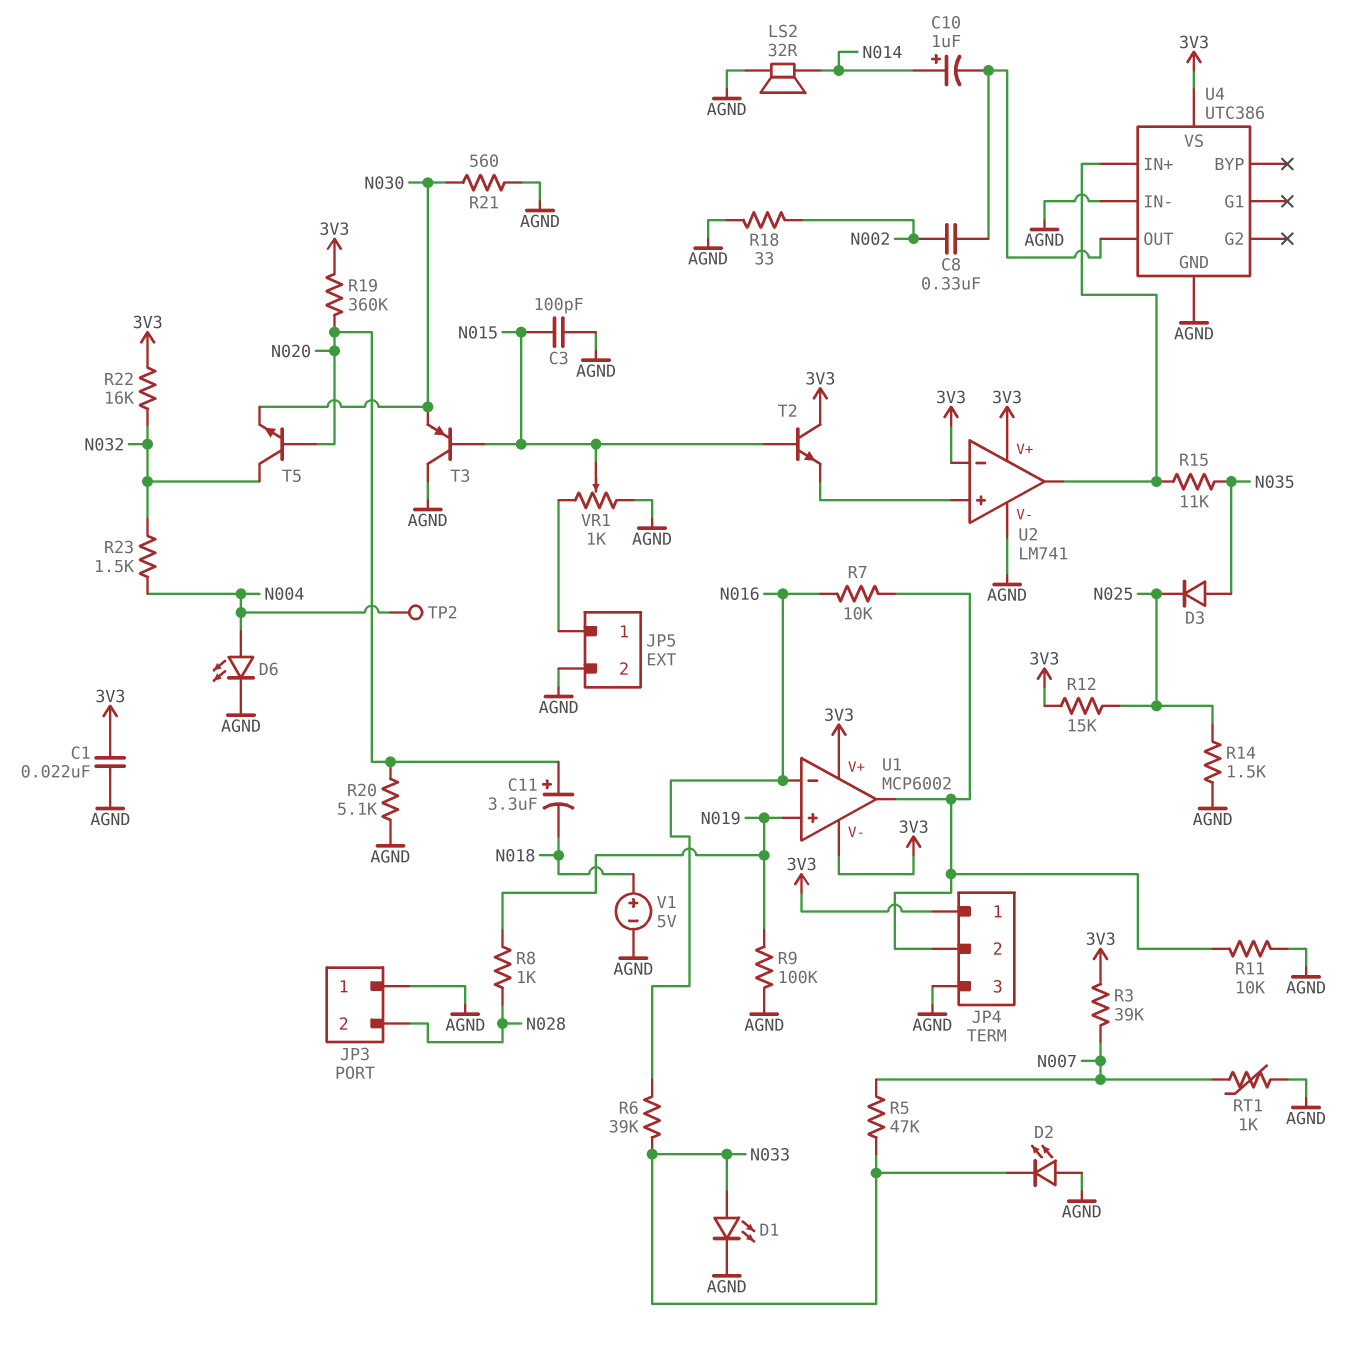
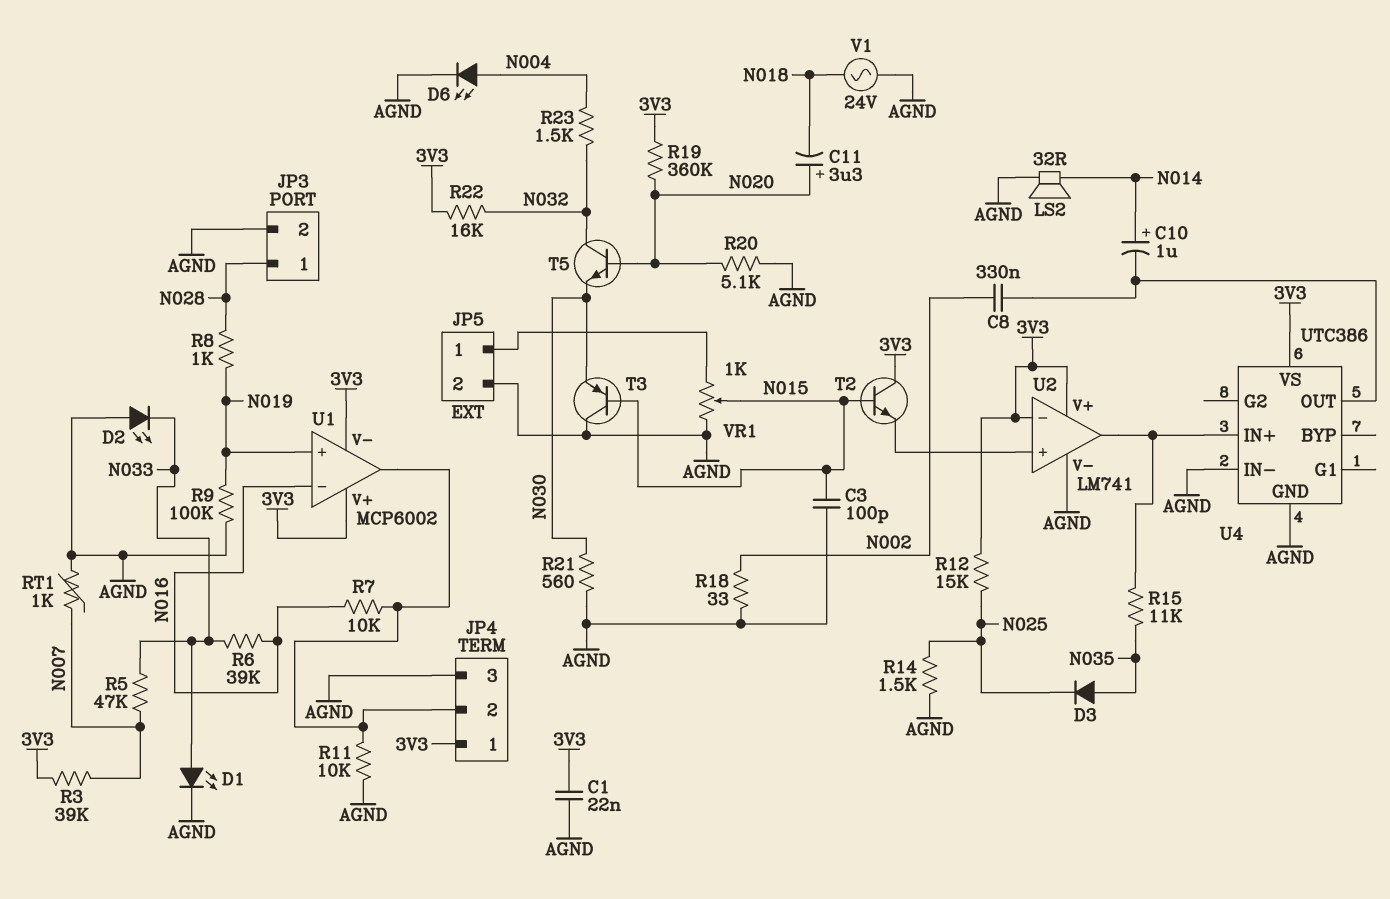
JP3 pin 1: AGND -> N028
JP3 pin 2: N028 -> AGND
TP2: test point (N004) -> none
V1: 5V (plus N018, minus AGND) -> AC 24V (AGND, N018)

